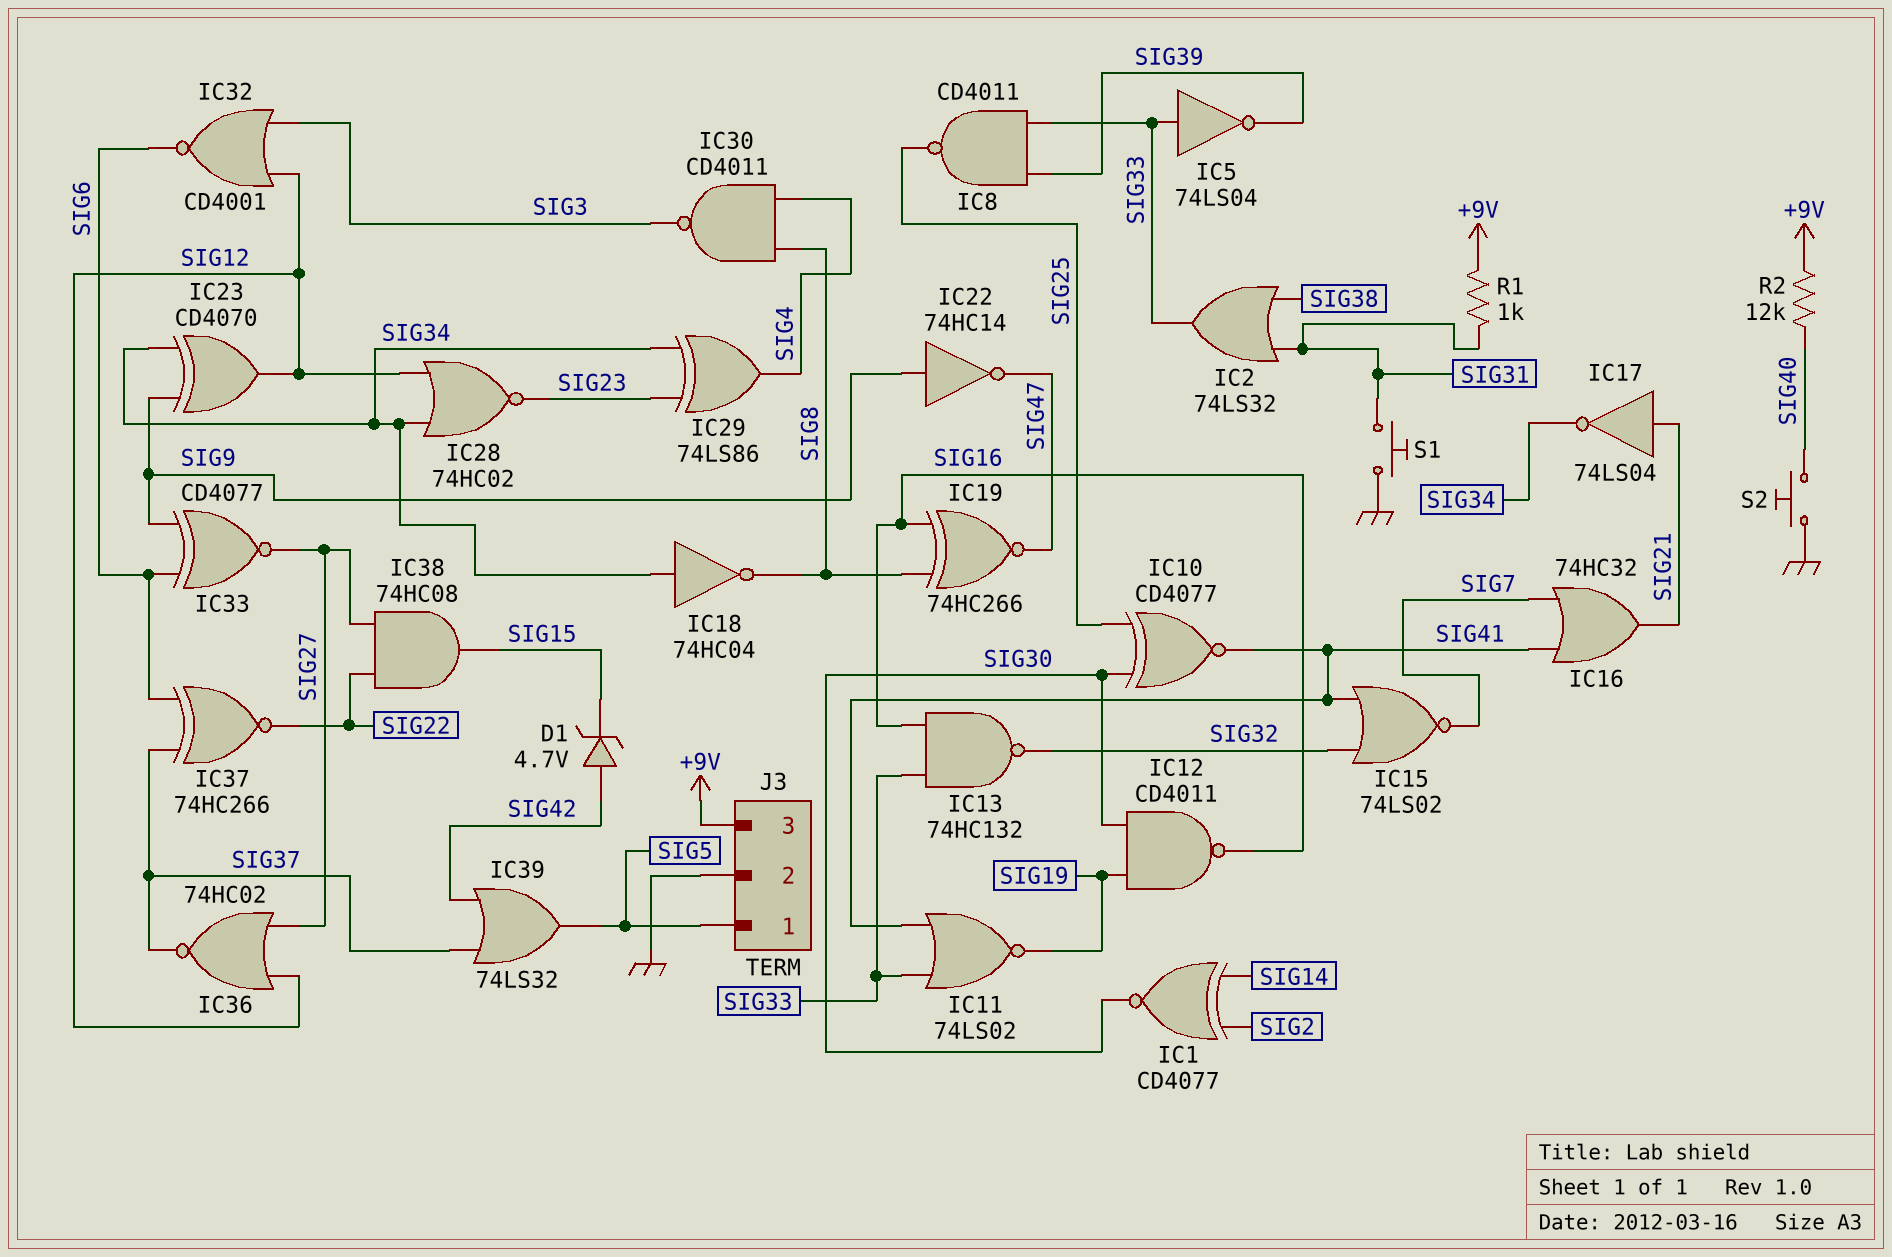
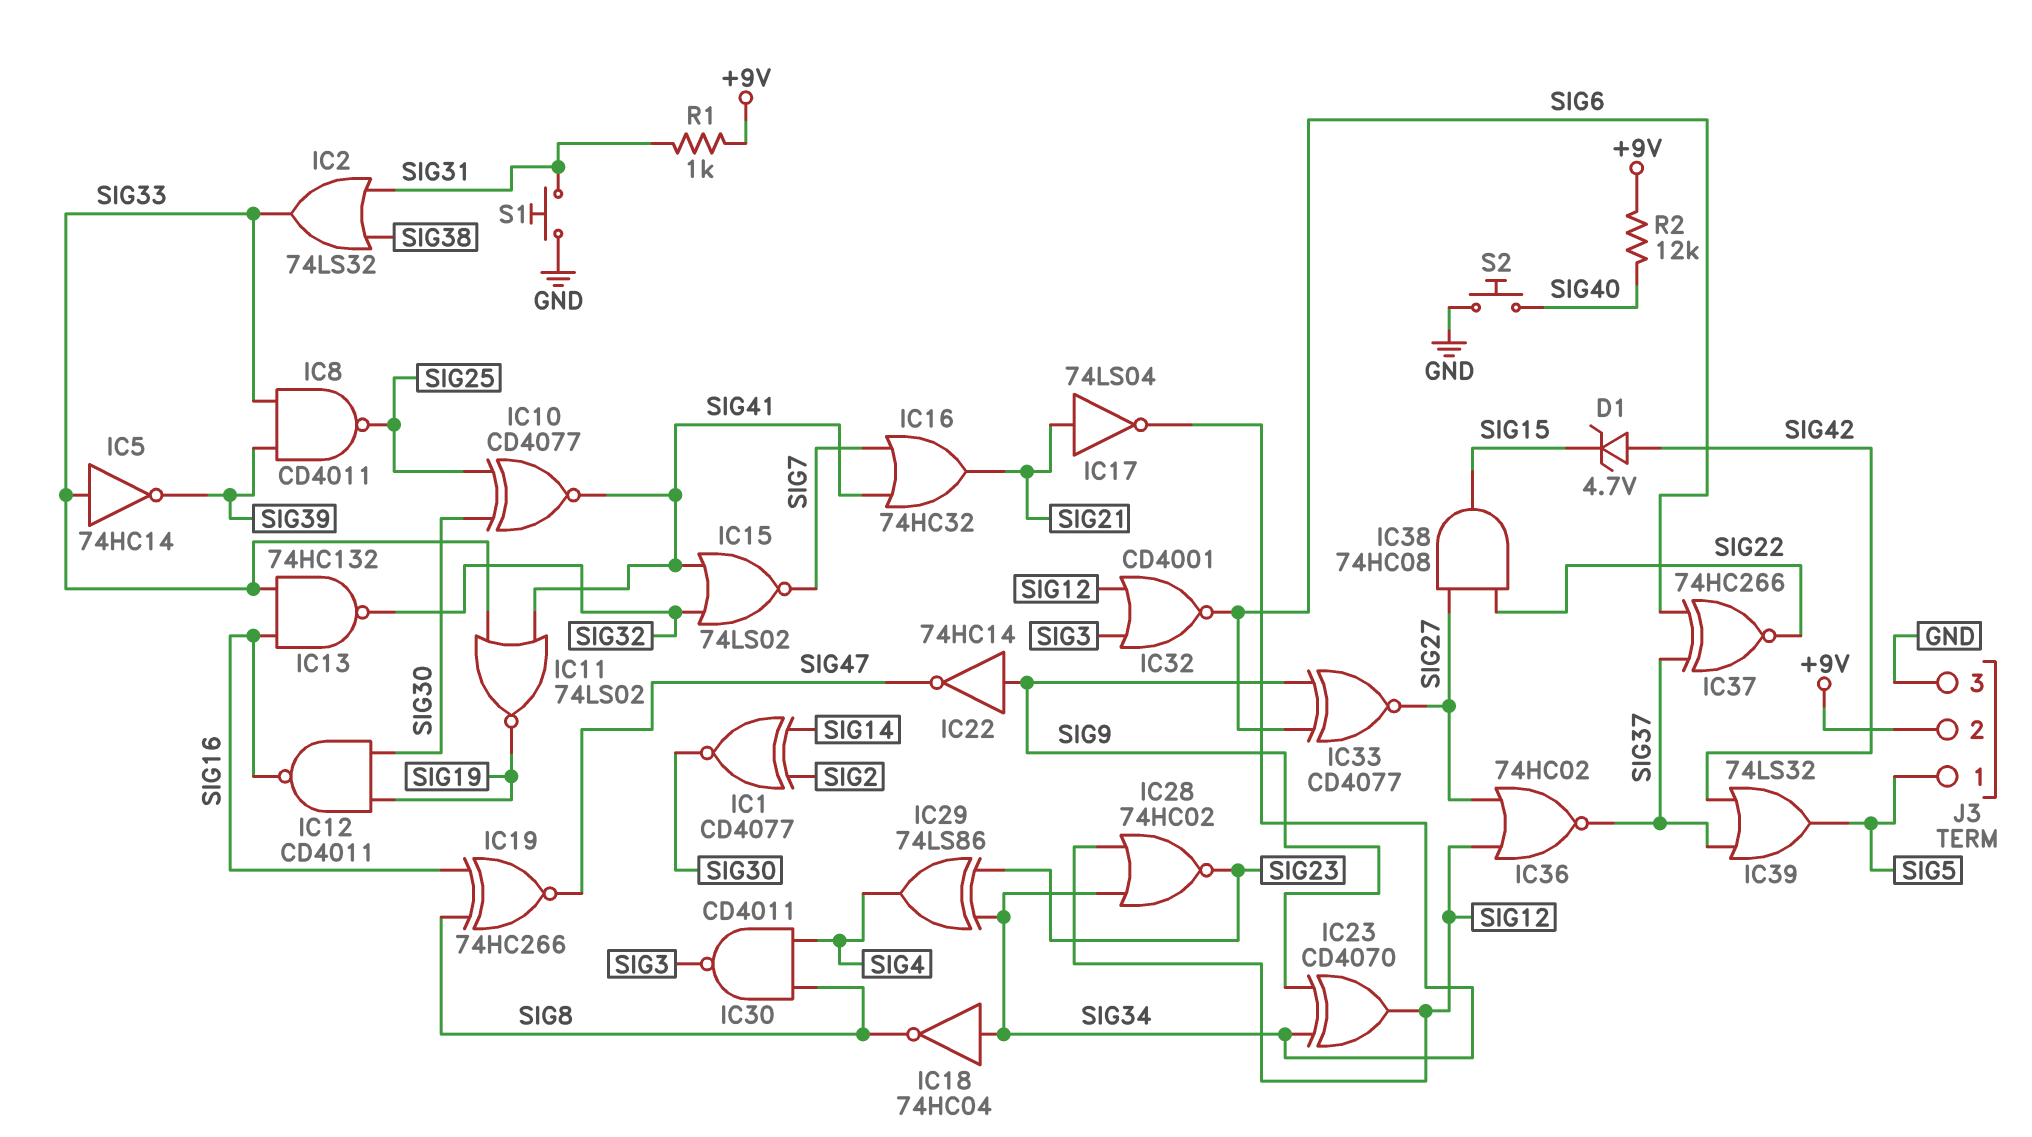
IC5: NOT 74LS04 (in SIG33, out SIG39) -> NOT 74HC14 (in SIG33, out SIG39)
J3 pin 2: GND -> +9V
J3 pin 3: +9V -> GND

